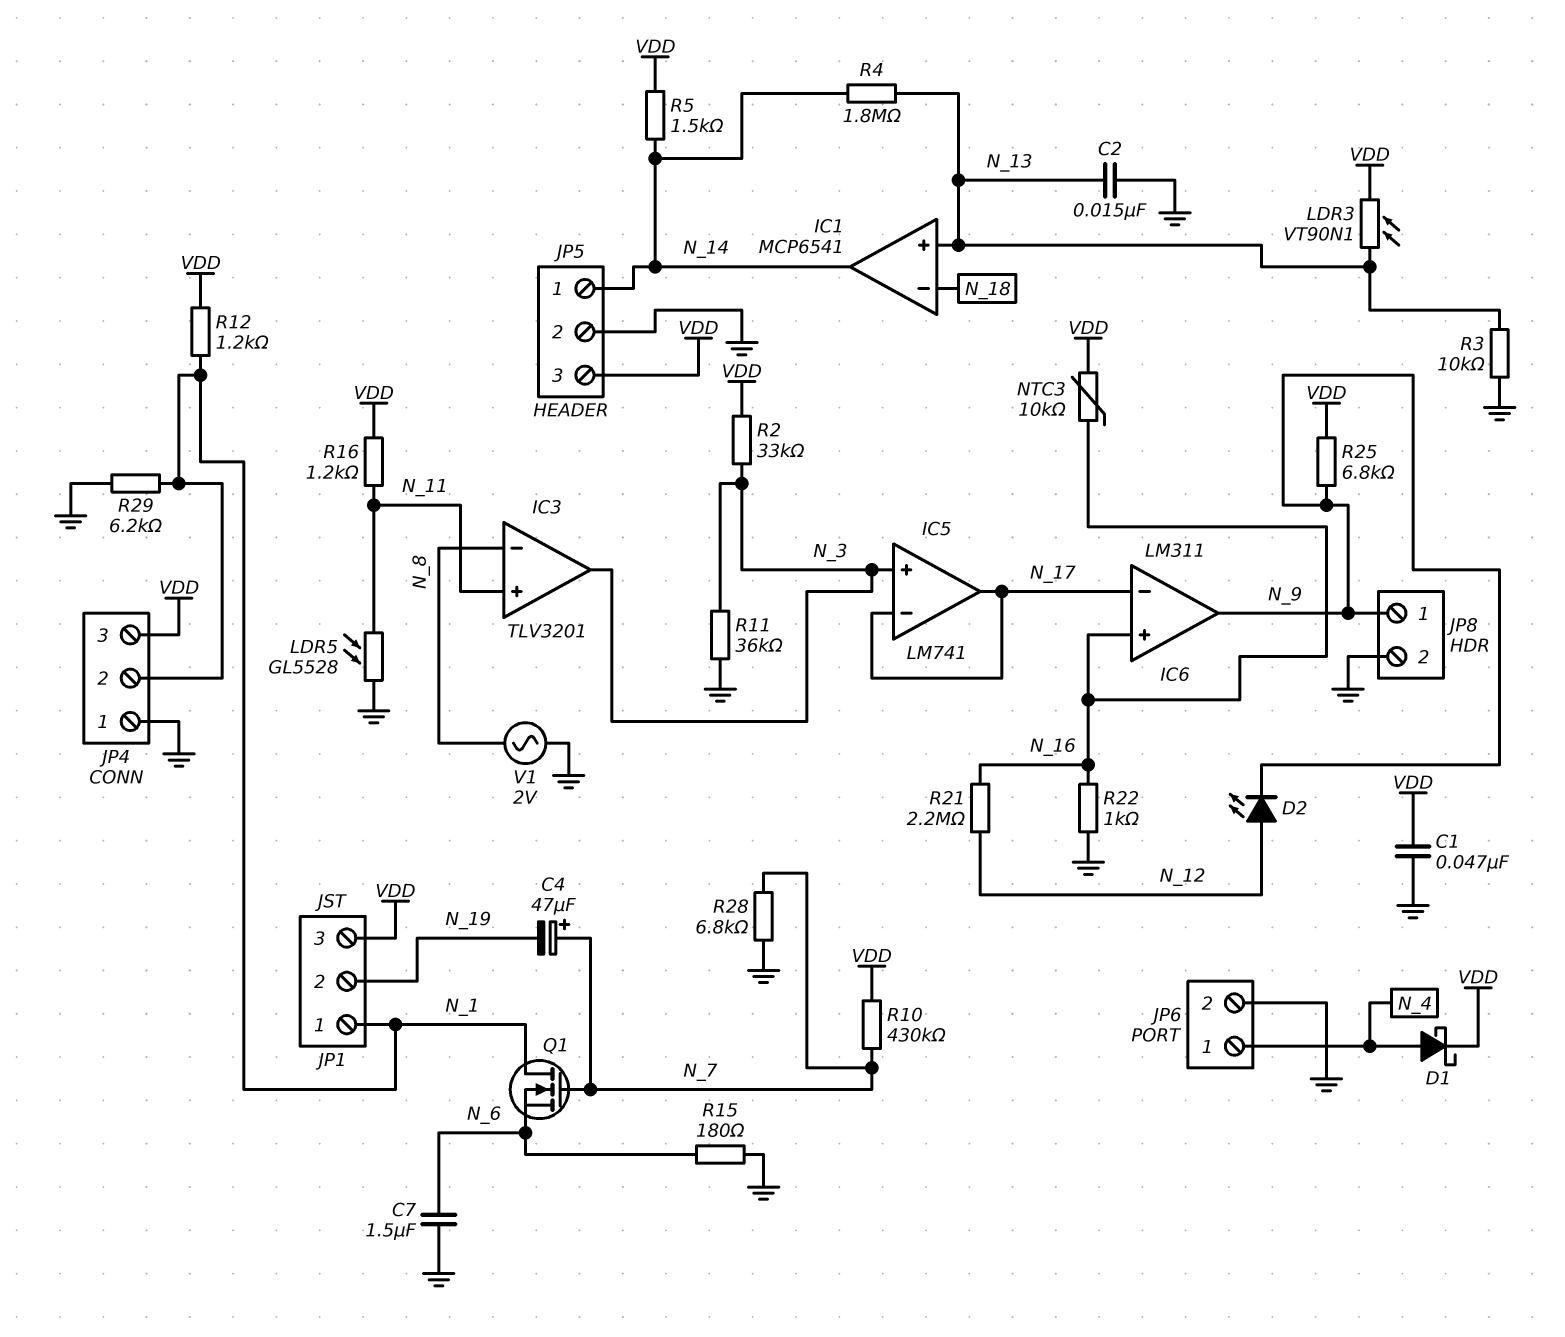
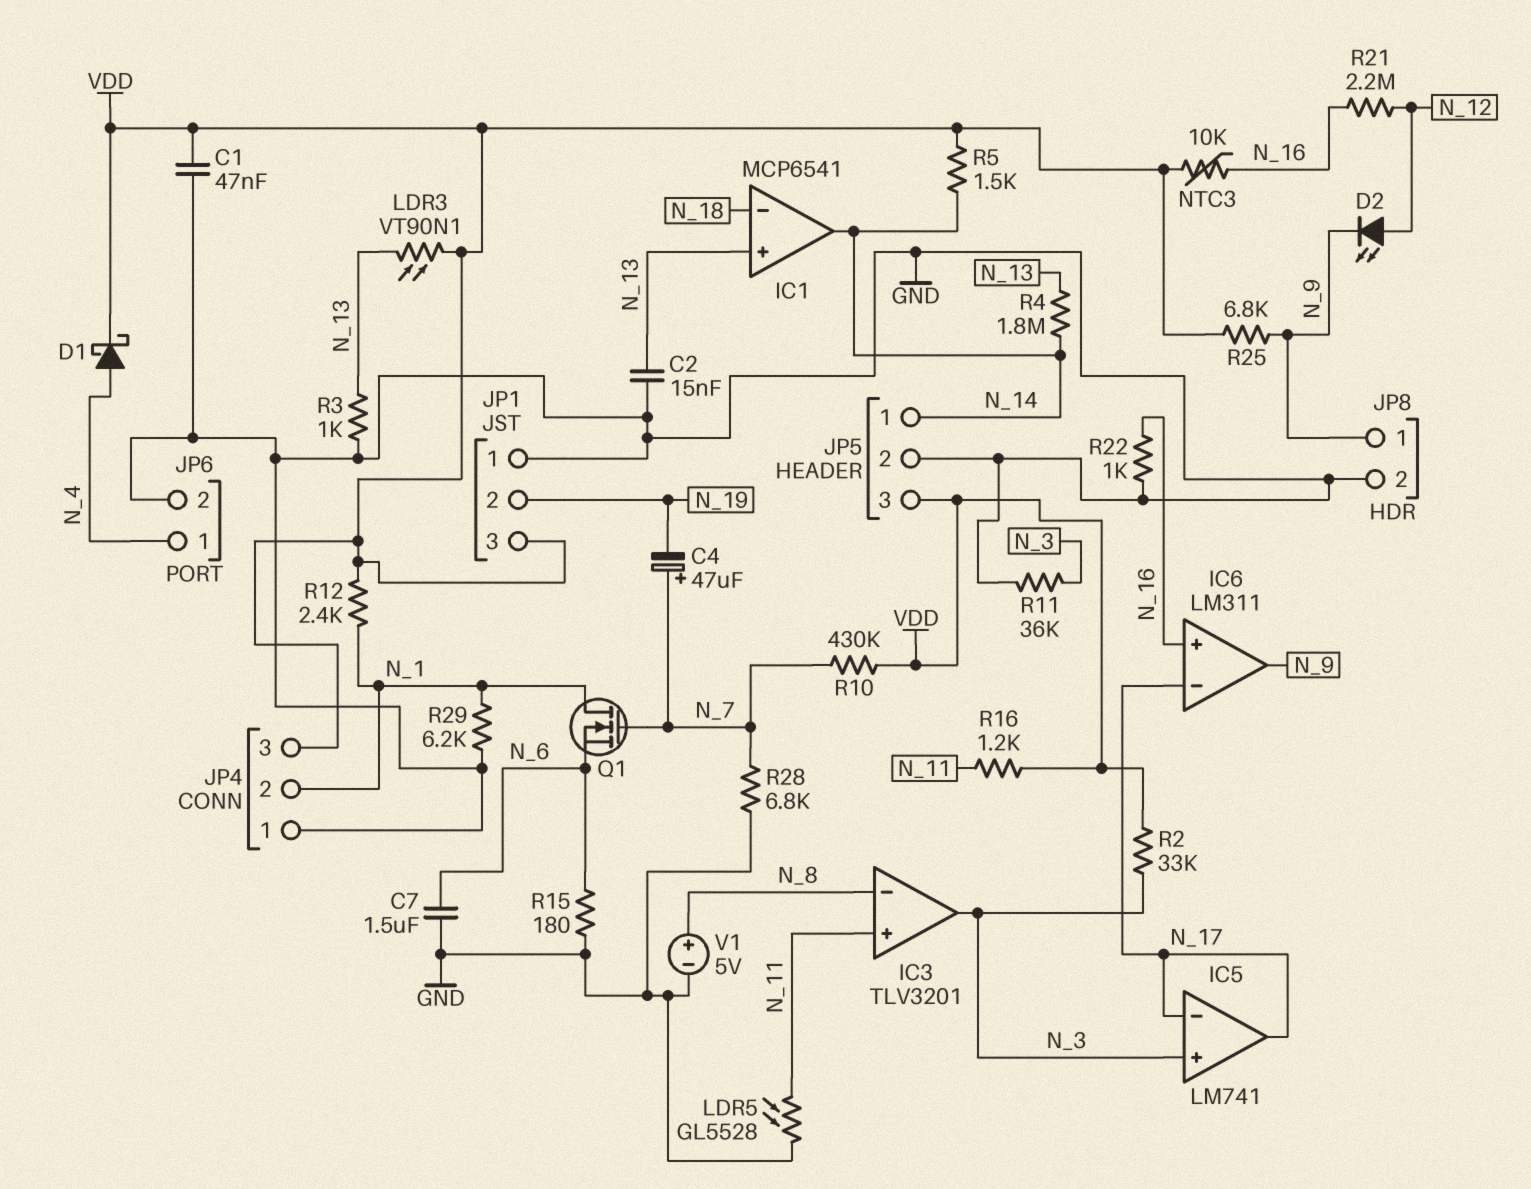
JP1 pin 1: N_1 -> GND
R3: 10k (GND, N_13) -> 1k (GND, N_13)
R12: 1.2k (N_1, VDD) -> 2.4k (N_1, VDD)
V1: AC 2V (GND, N_8) -> 5V (plus N_8, minus GND)

